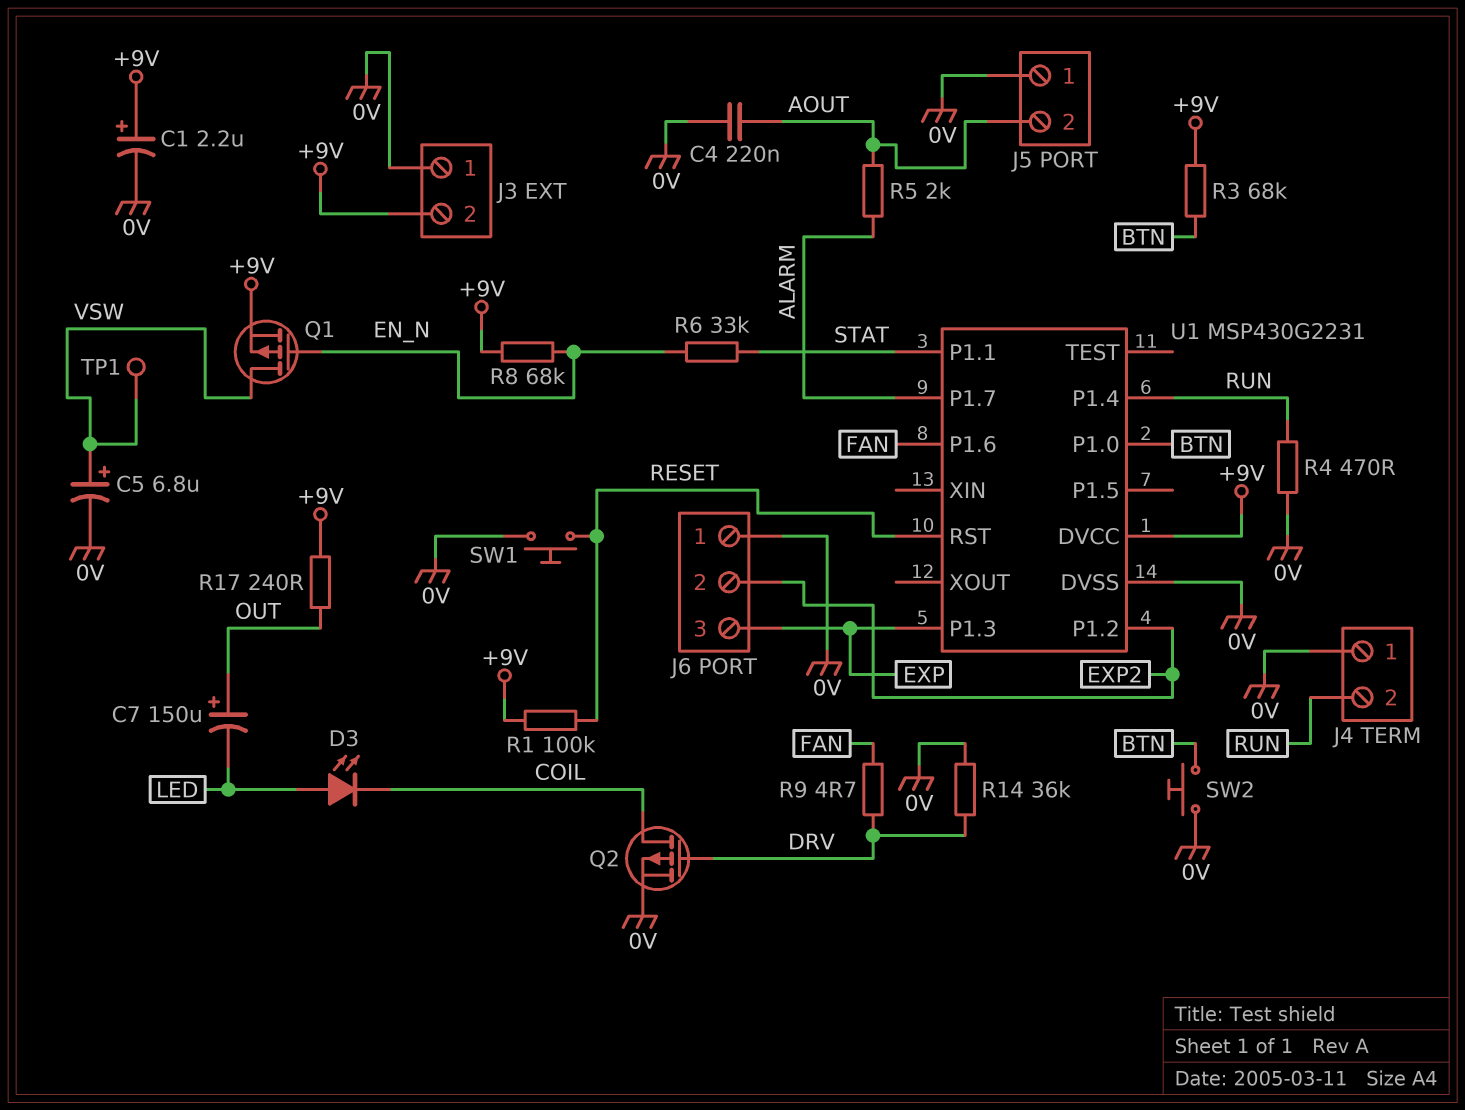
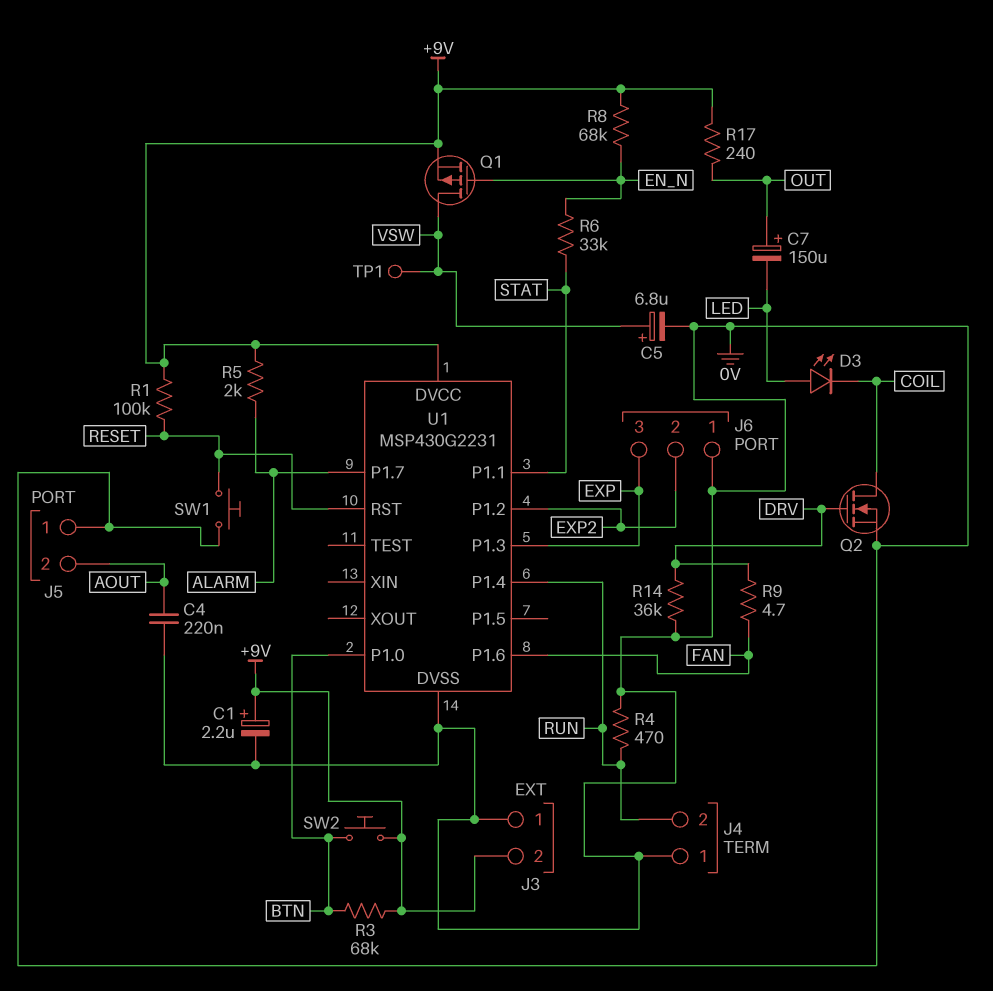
Q2: PMOS (G DRV, D COIL, S 0V) -> NMOS (G DRV, D COIL, S 0V)
R5: 2k (ALARM, AOUT) -> 2k (+9V, ALARM)
SW2: button (0V, BTN) -> button (+9V, BTN)

